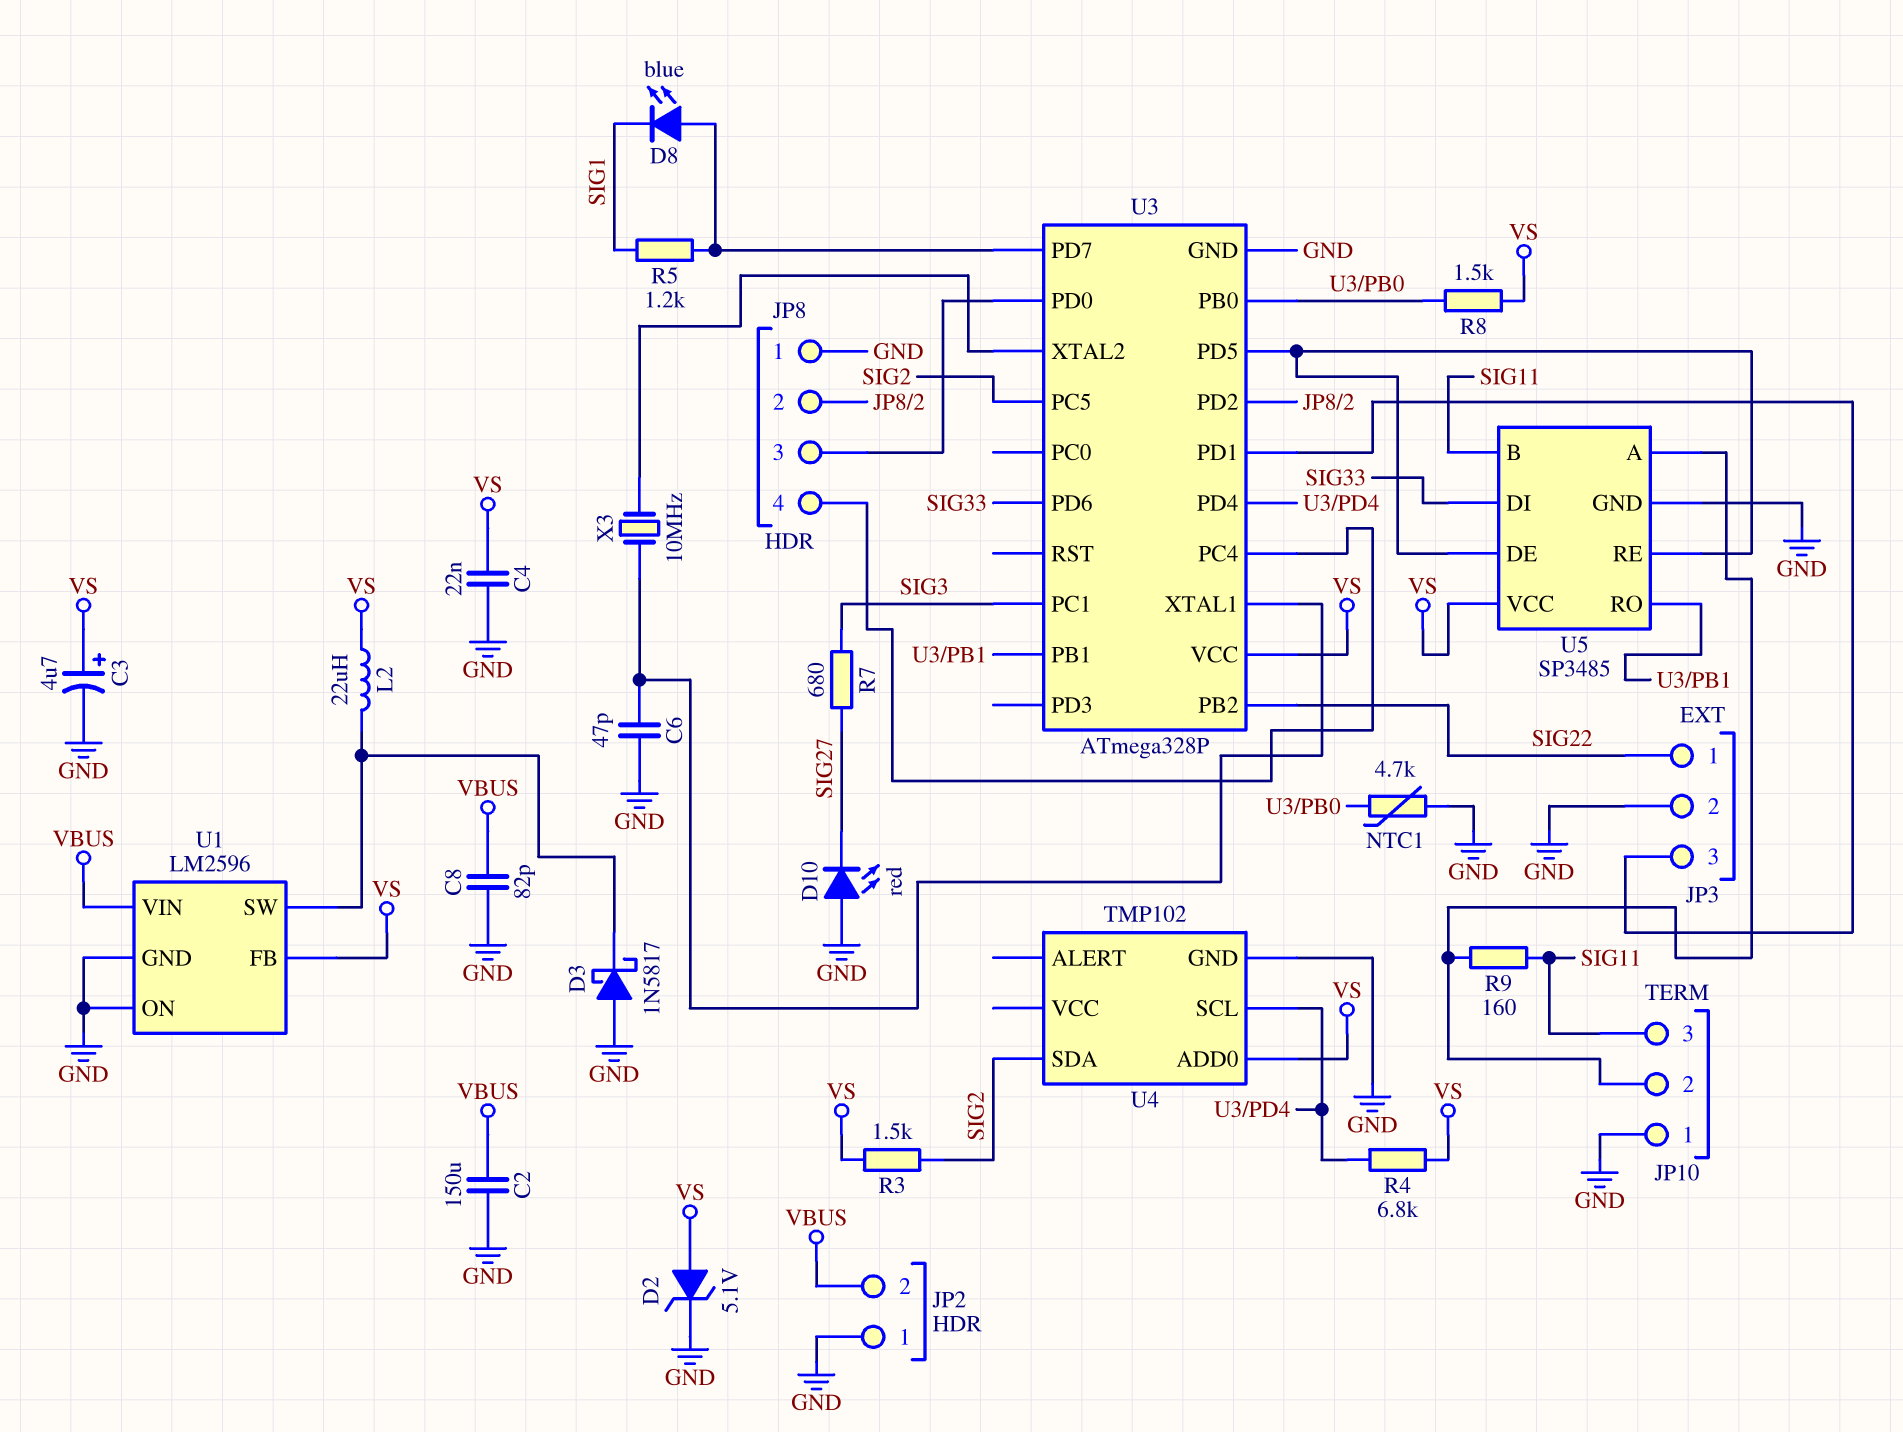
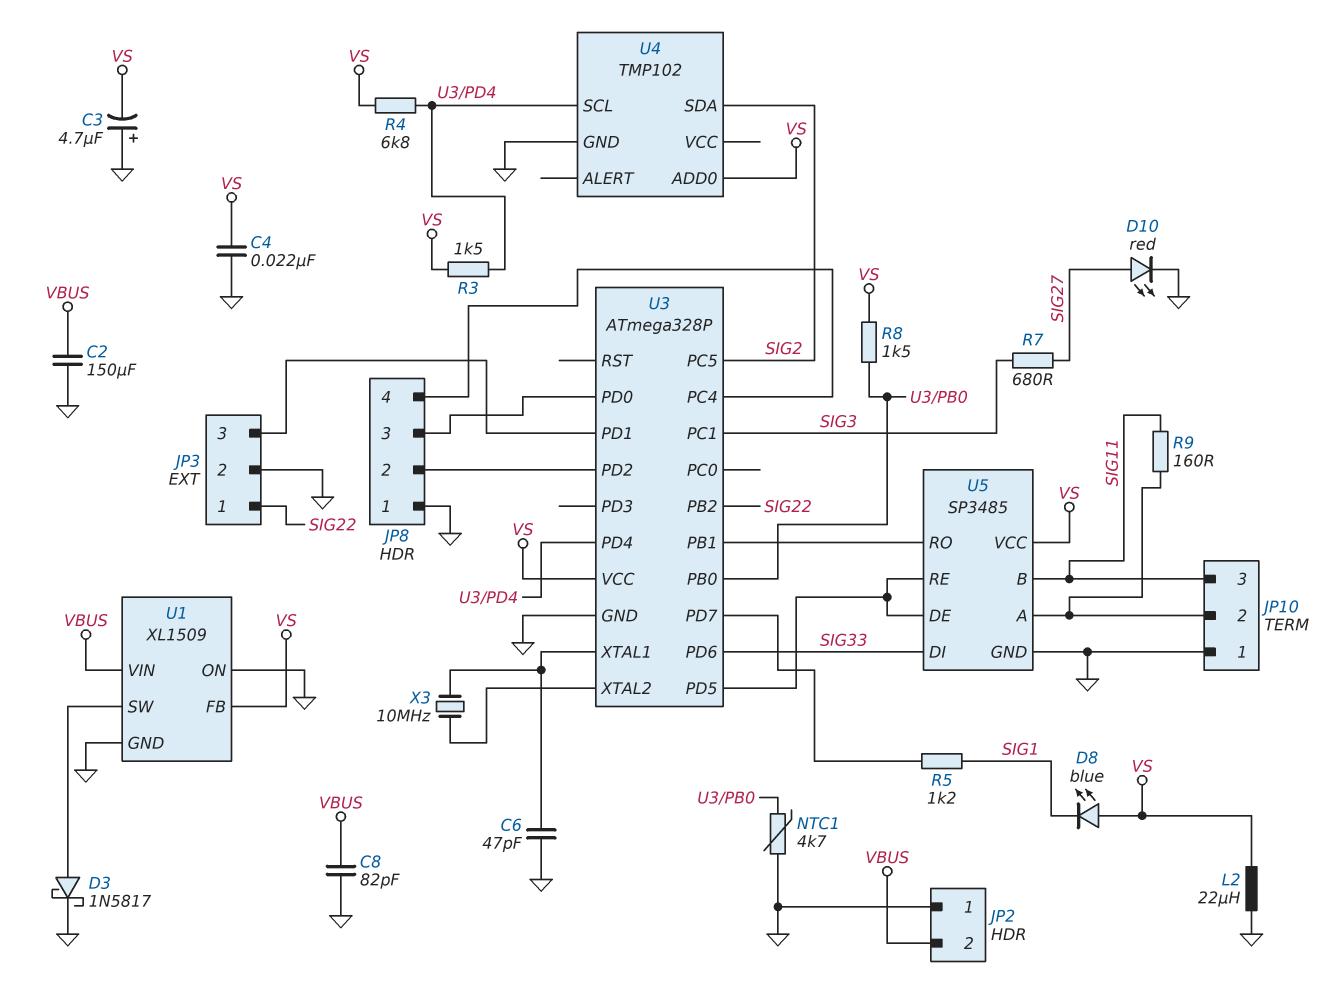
C3: 4.7uF (plus VS, minus GND) -> 4.7uF (plus GND, minus VS)
D2: zener 5.1V (A VS, K GND) -> none
D3: schottky 1N5817 (A GND, K U1/SW) -> schottky 1N5817 (A U1/SW, K GND)
D8: LED blue (A U3/PD7, K SIG1) -> LED blue (A VS, K SIG1)
D10: LED red (A GND, K SIG27) -> LED red (A SIG27, K GND)
L2: 22uH (U1/SW, VS) -> 22uH (GND, VS)
R3: 1.5k (SIG2, VS) -> 1.5k (U3/PD4, VS)
U1: LM2596 -> XL1509

